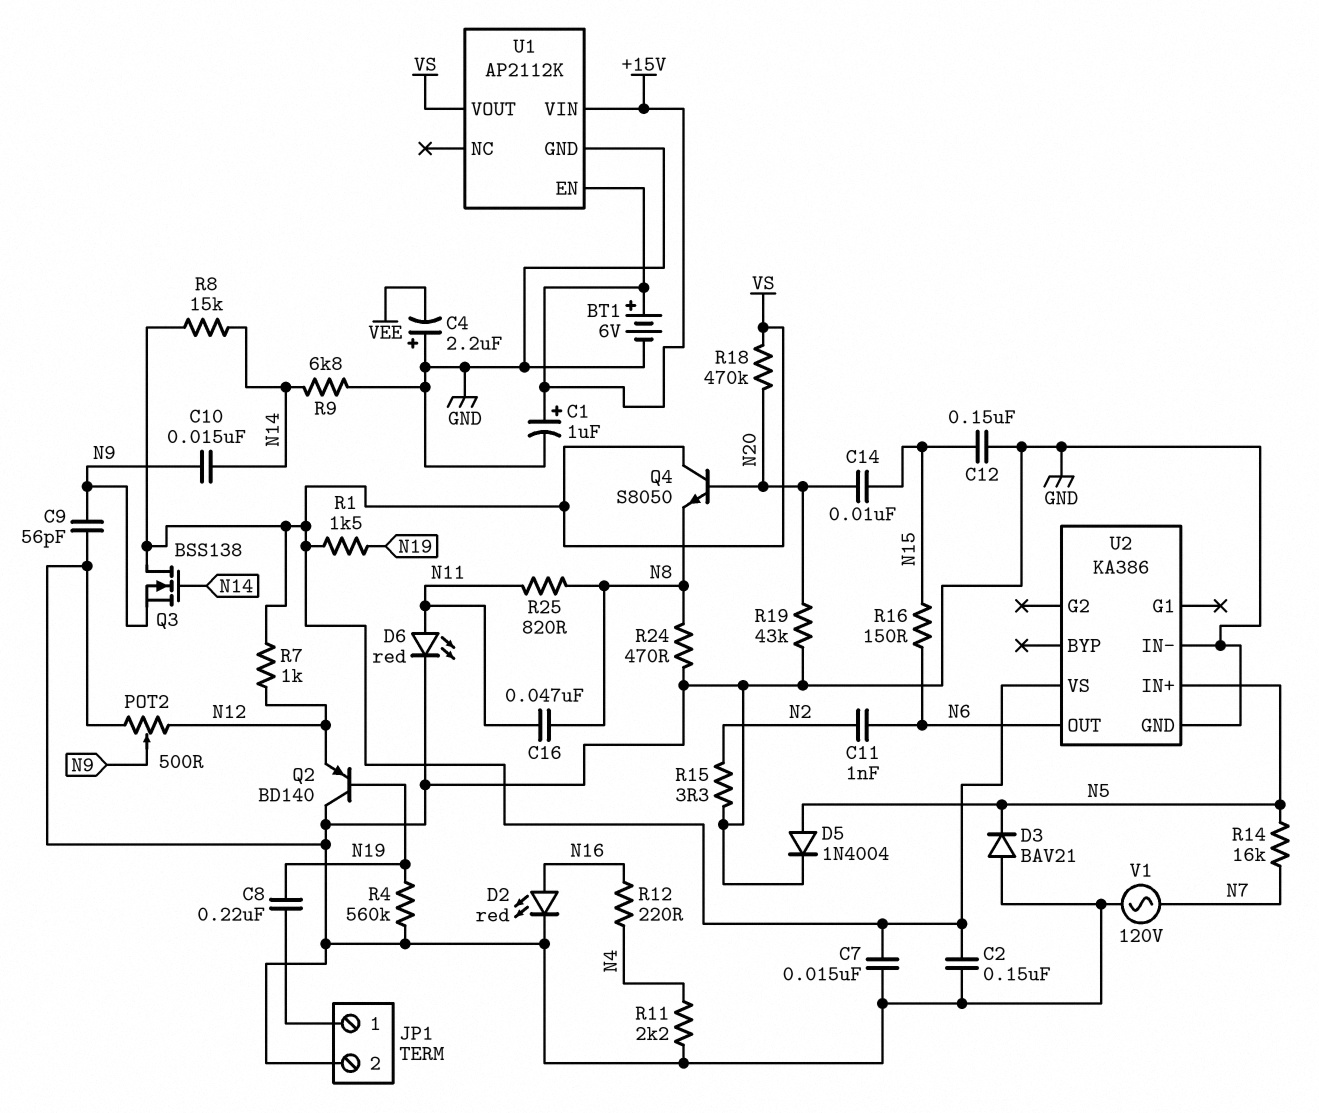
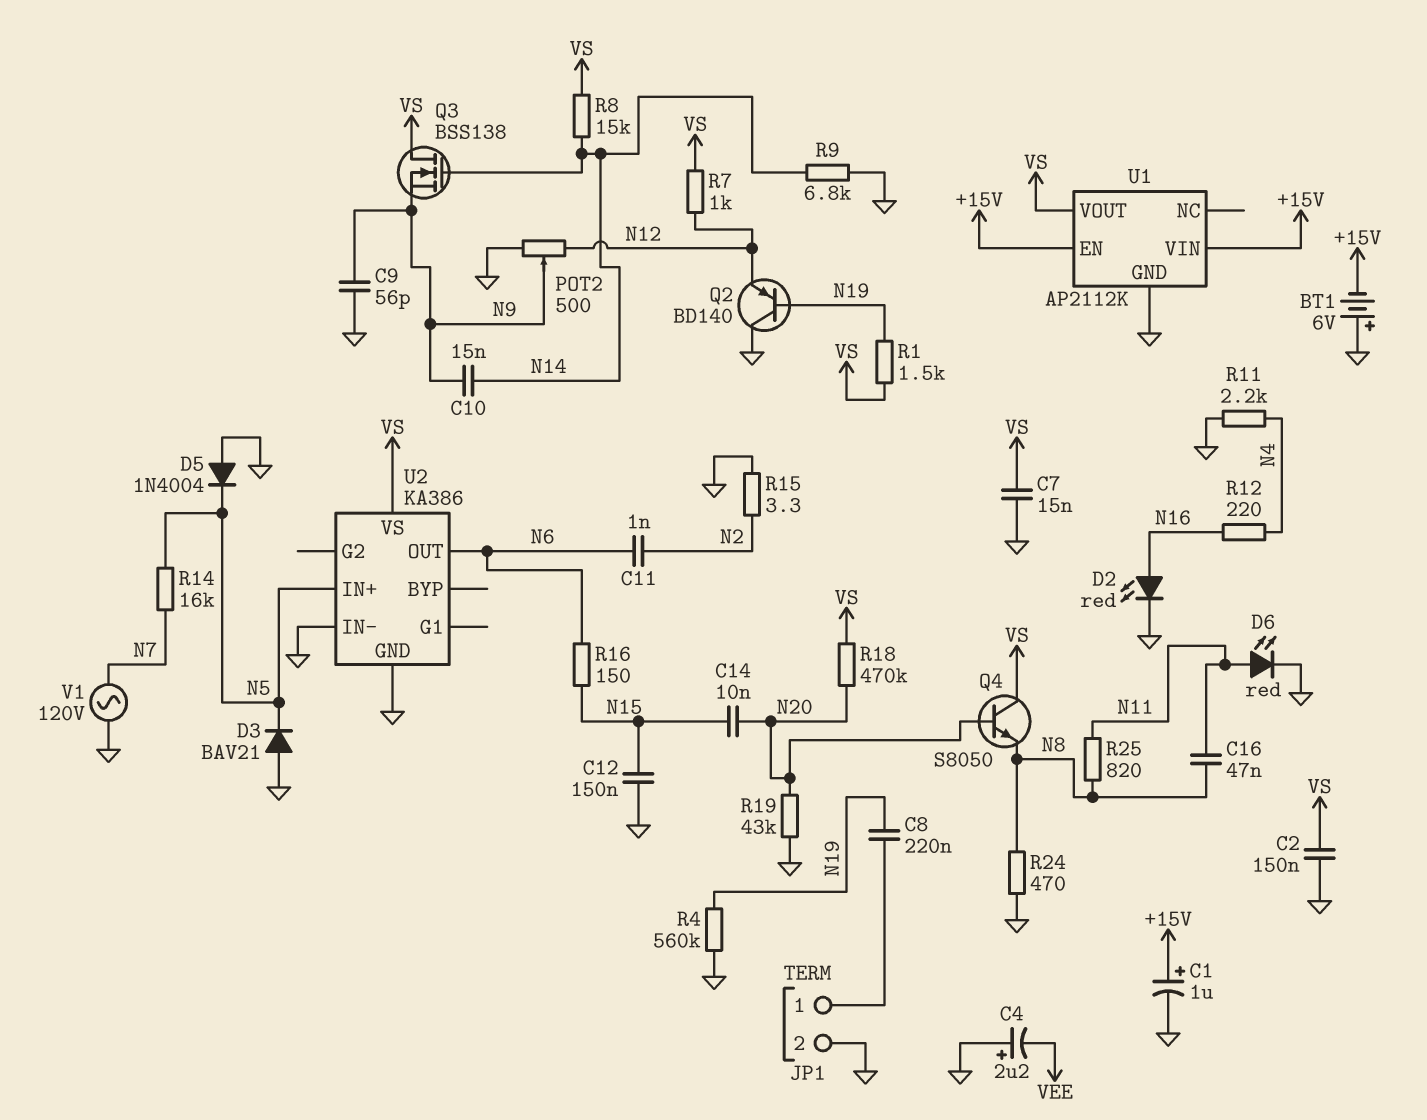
BT1: 6V (plus +15V, minus GND) -> 6V (plus GND, minus +15V)
D5: diode 1N4004 (A N5, K GND) -> diode 1N4004 (A GND, K N5)

